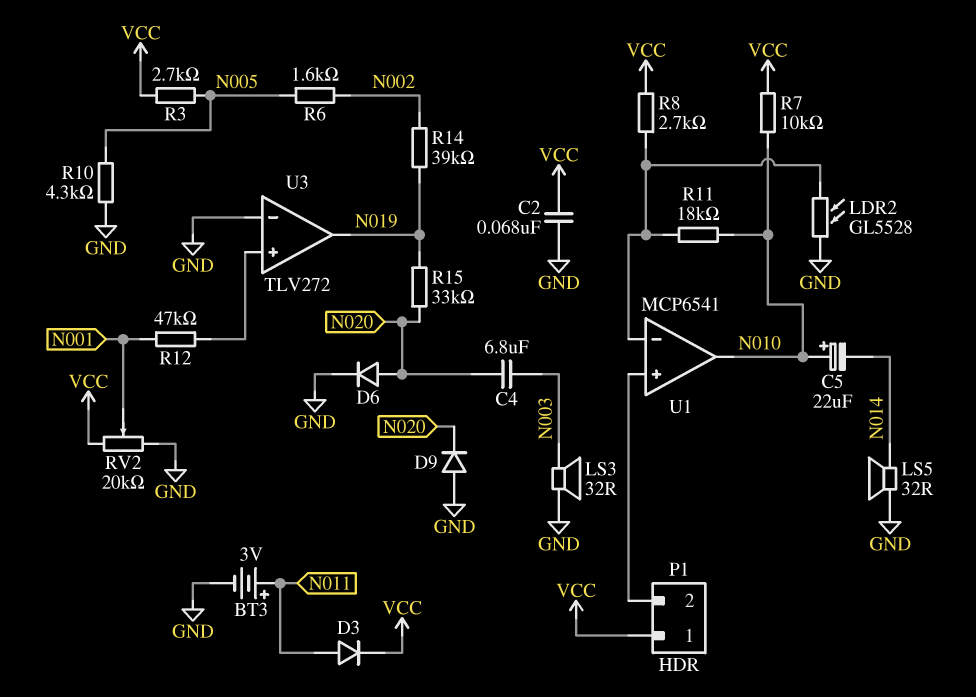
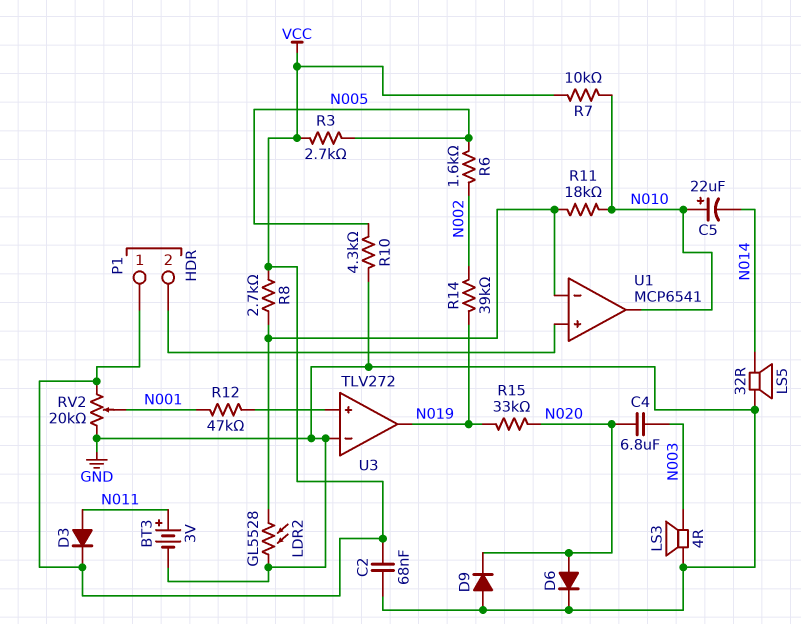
LS3: speaker 32R (GND, N003) -> speaker 4R (GND, N003)

